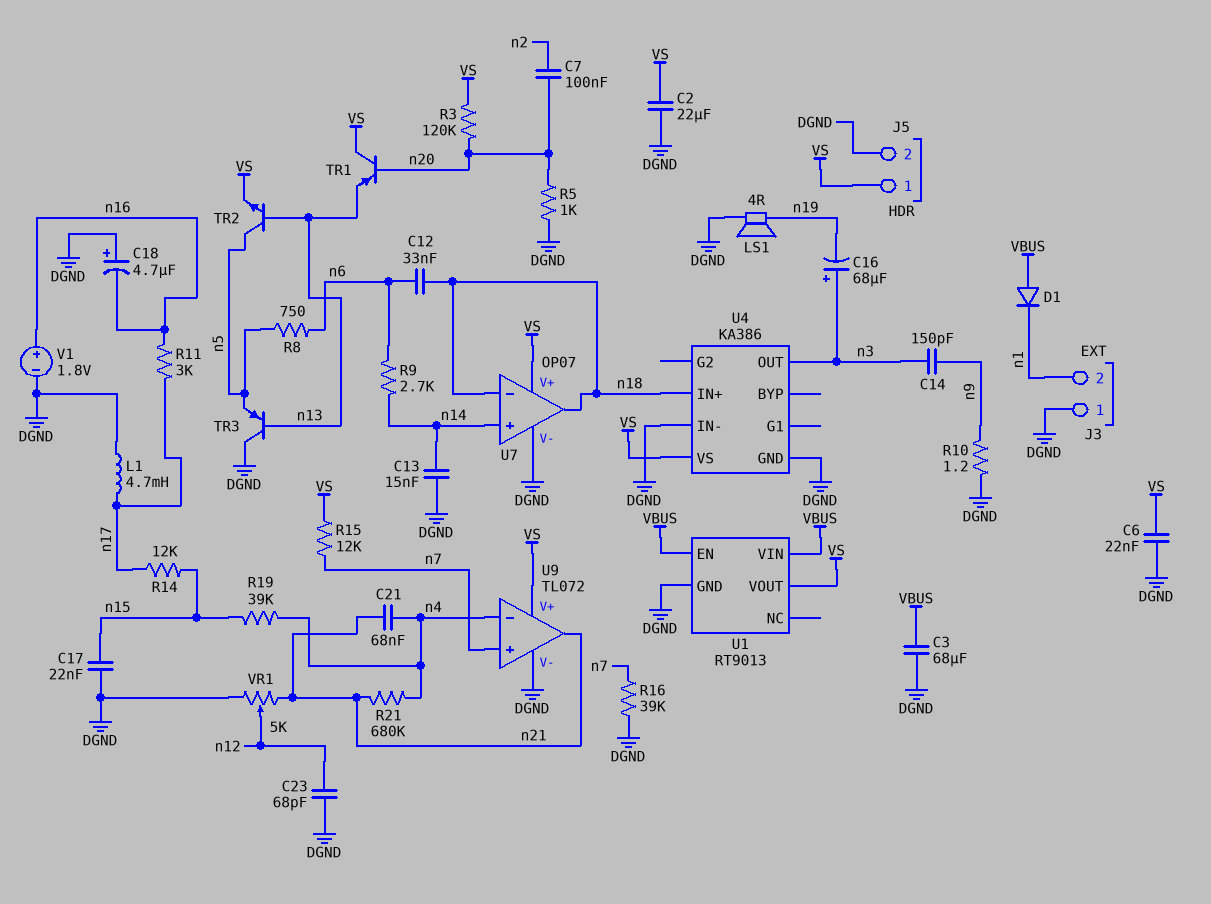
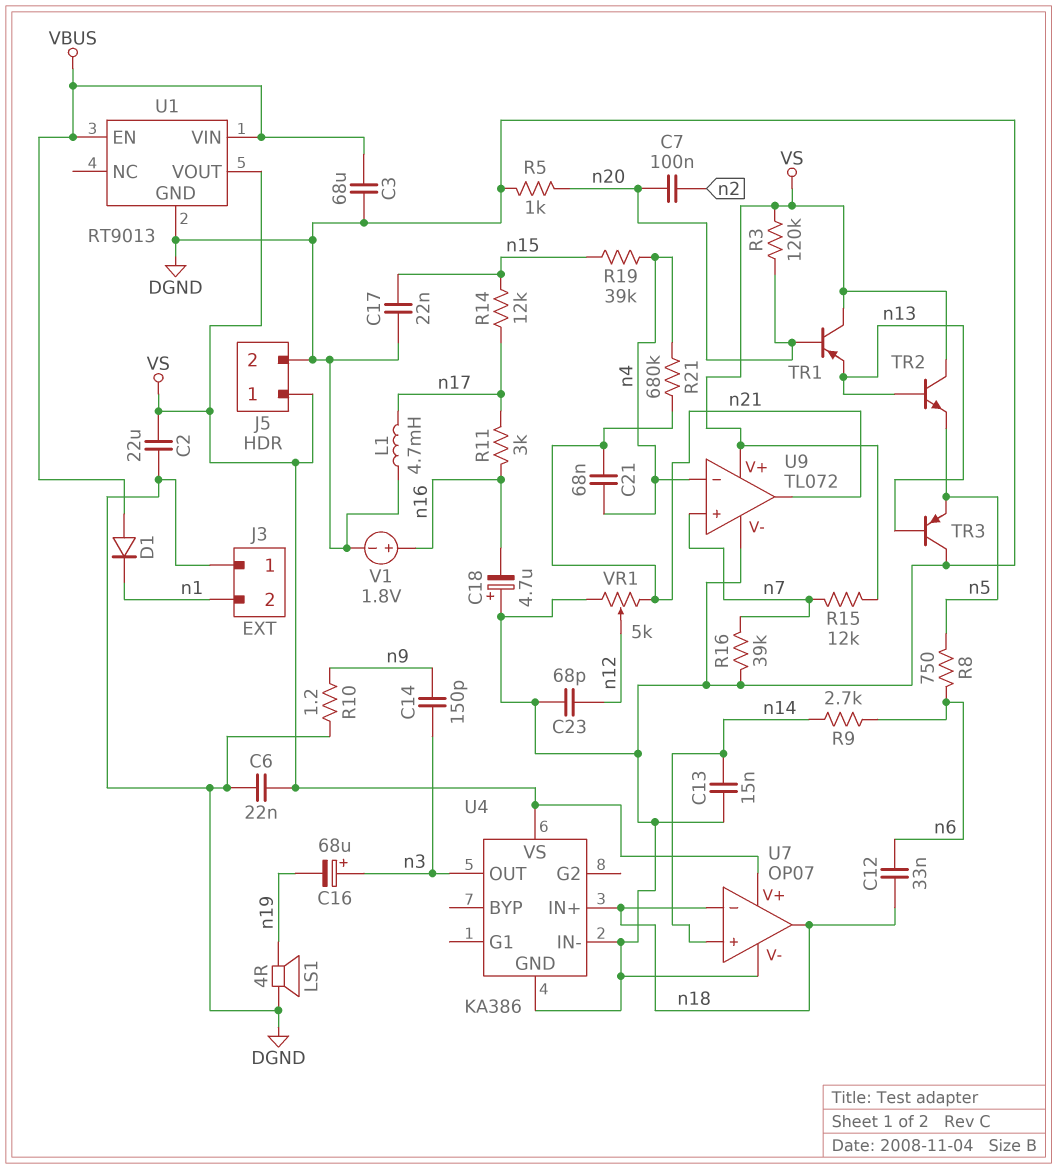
TR2: NPN (B n13, C n5, E VS) -> NPN (B n13, C VS, E n5)

